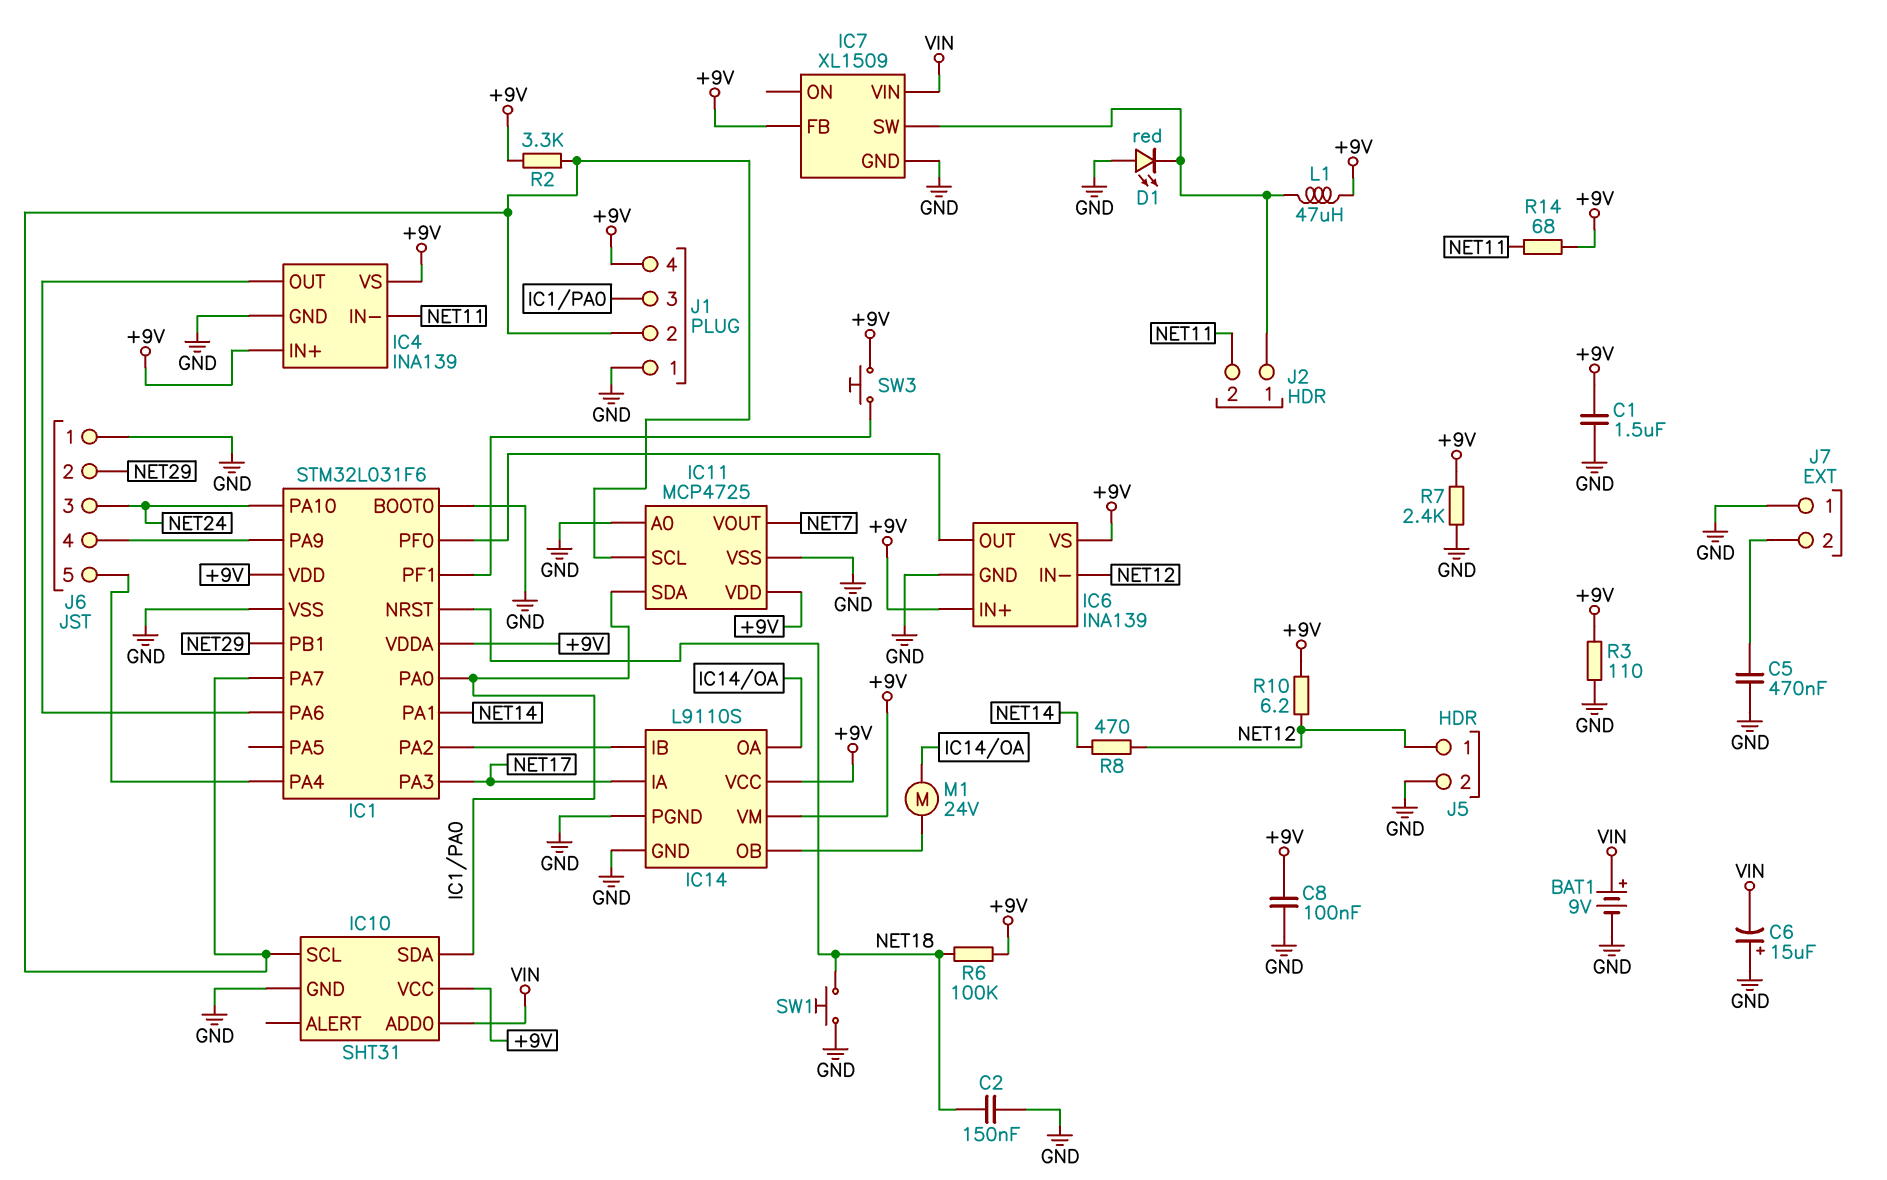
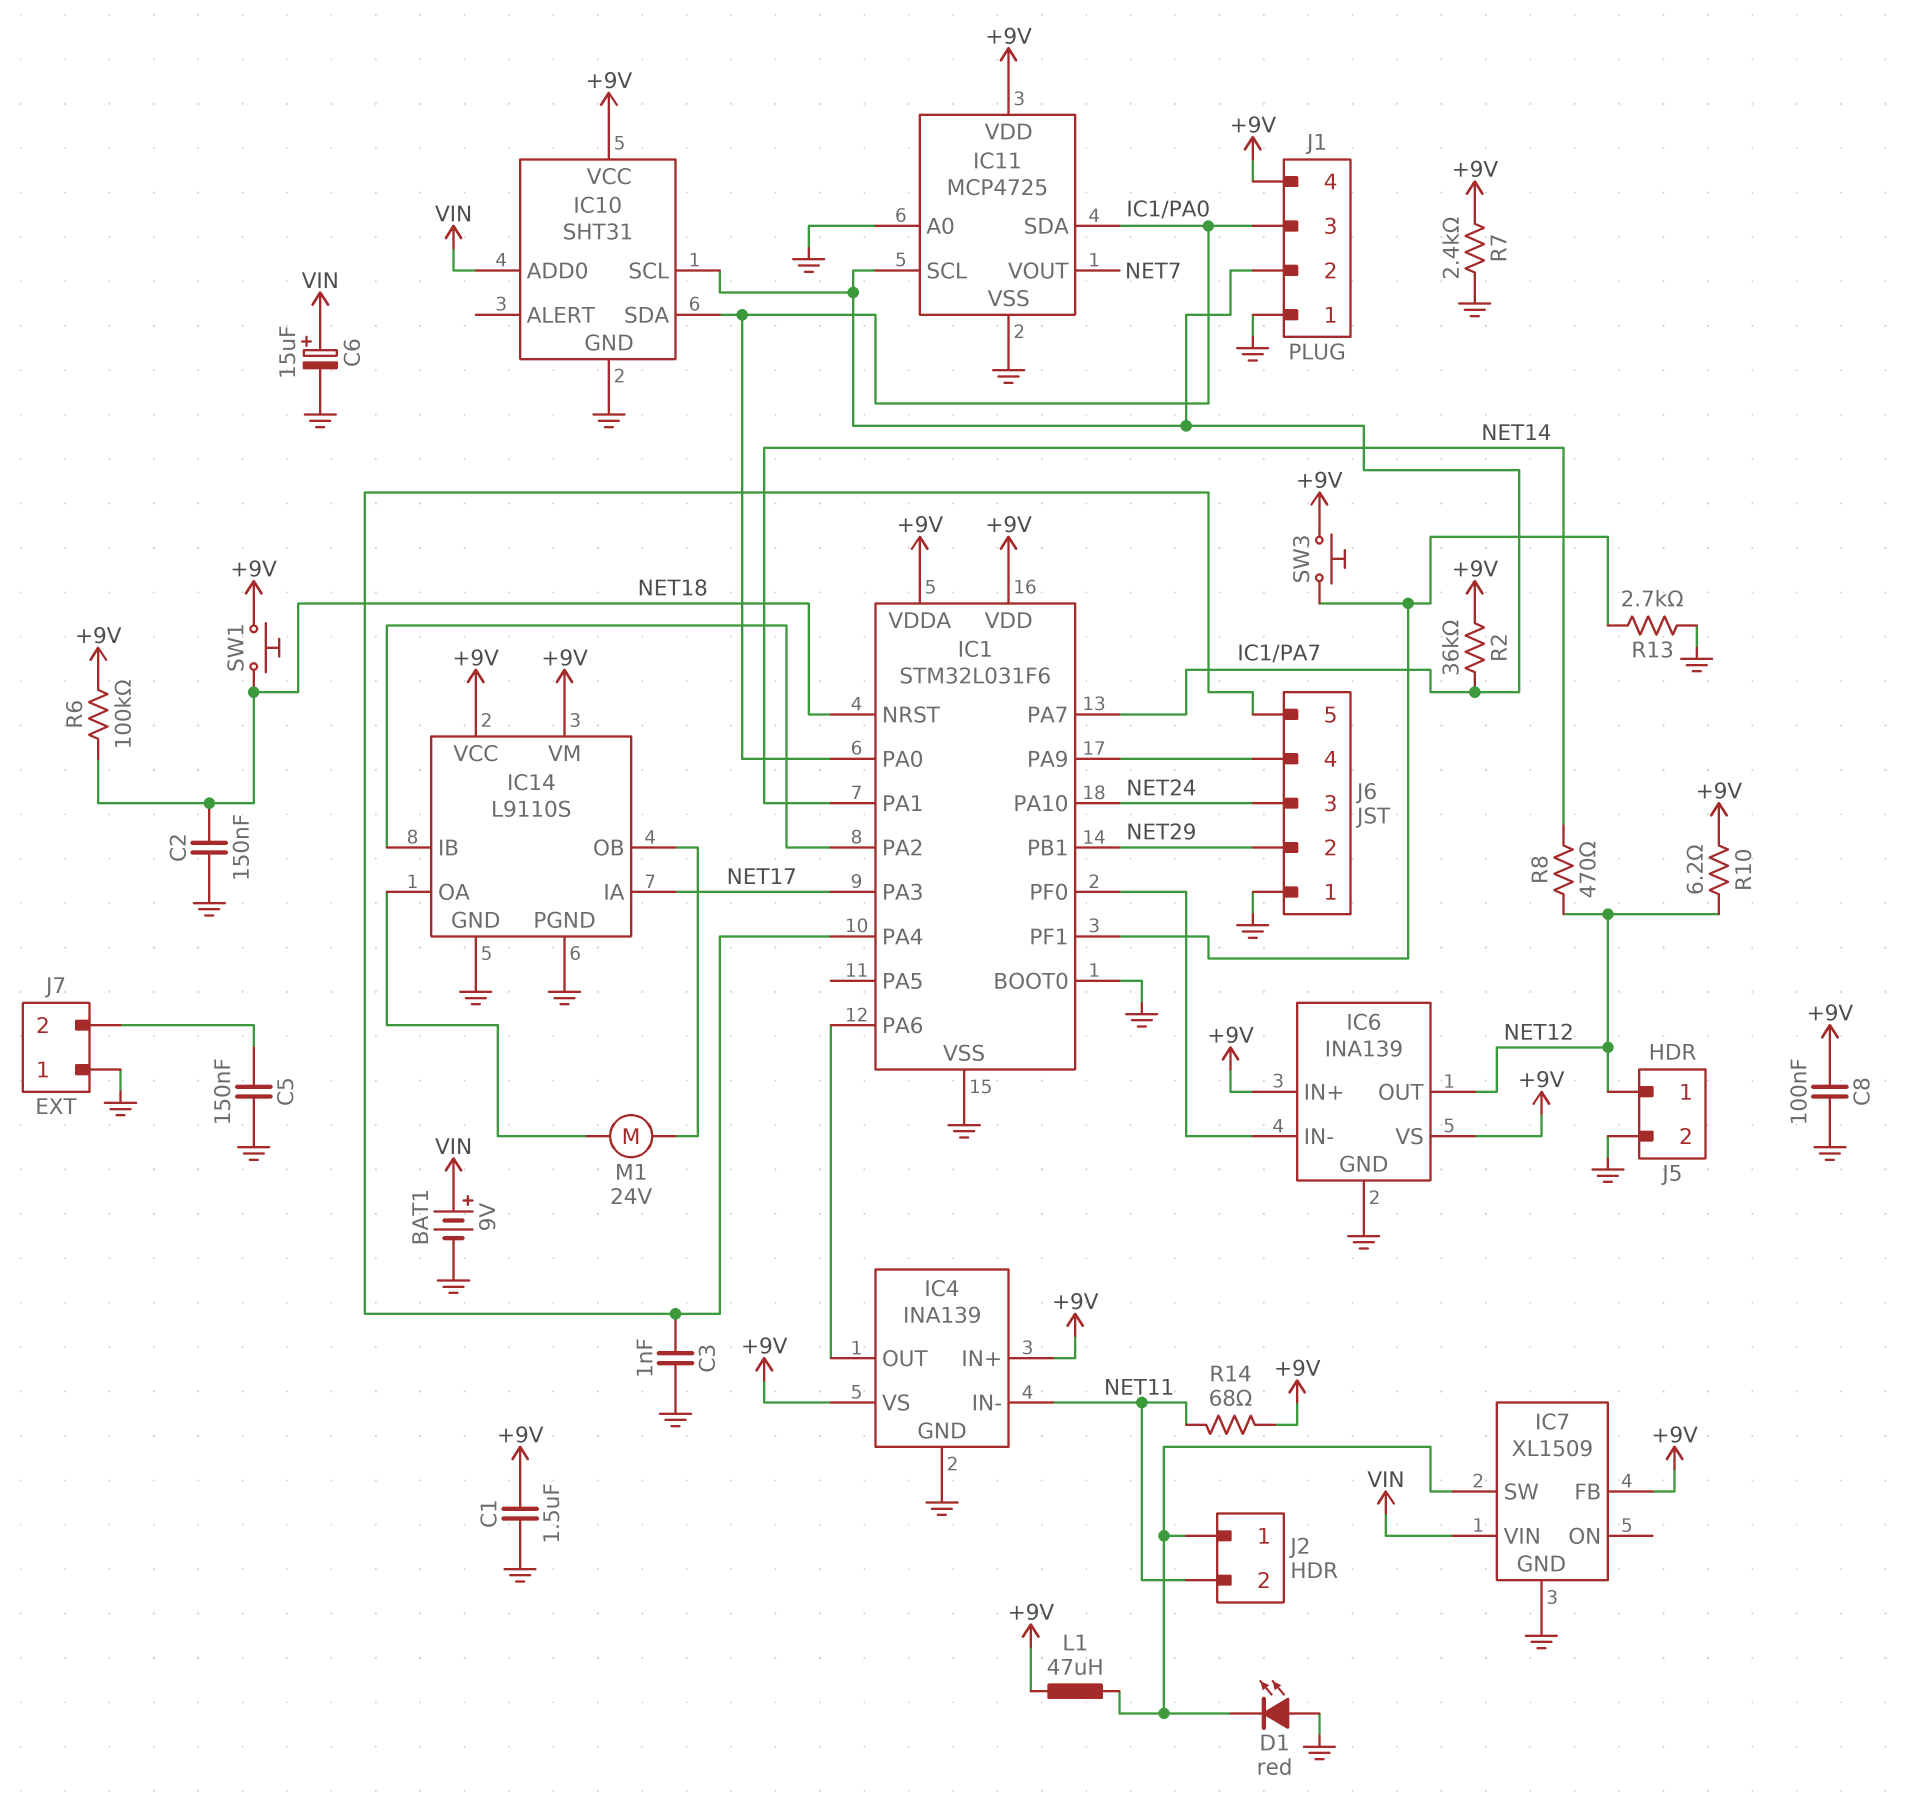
C3: none -> 1nF (GND, IC1/PA4)
C5: 470nF (GND, J7/2) -> 150nF (GND, J7/2)
C6: 15uF (plus GND, minus VIN) -> 15uF (plus VIN, minus GND)
IC6 pin IN-: NET12 -> IC1/PF0
IC6 pin OUT: IC1/PF0 -> NET12
R2: 3.3k (+9V, IC1/PA7) -> 36k (+9V, IC1/PA7)
R3: 110 (+9V, GND) -> none
R13: none -> 2.7k (GND, IC1/PF1)
SW1: button (GND, NET18) -> button (+9V, NET18)

